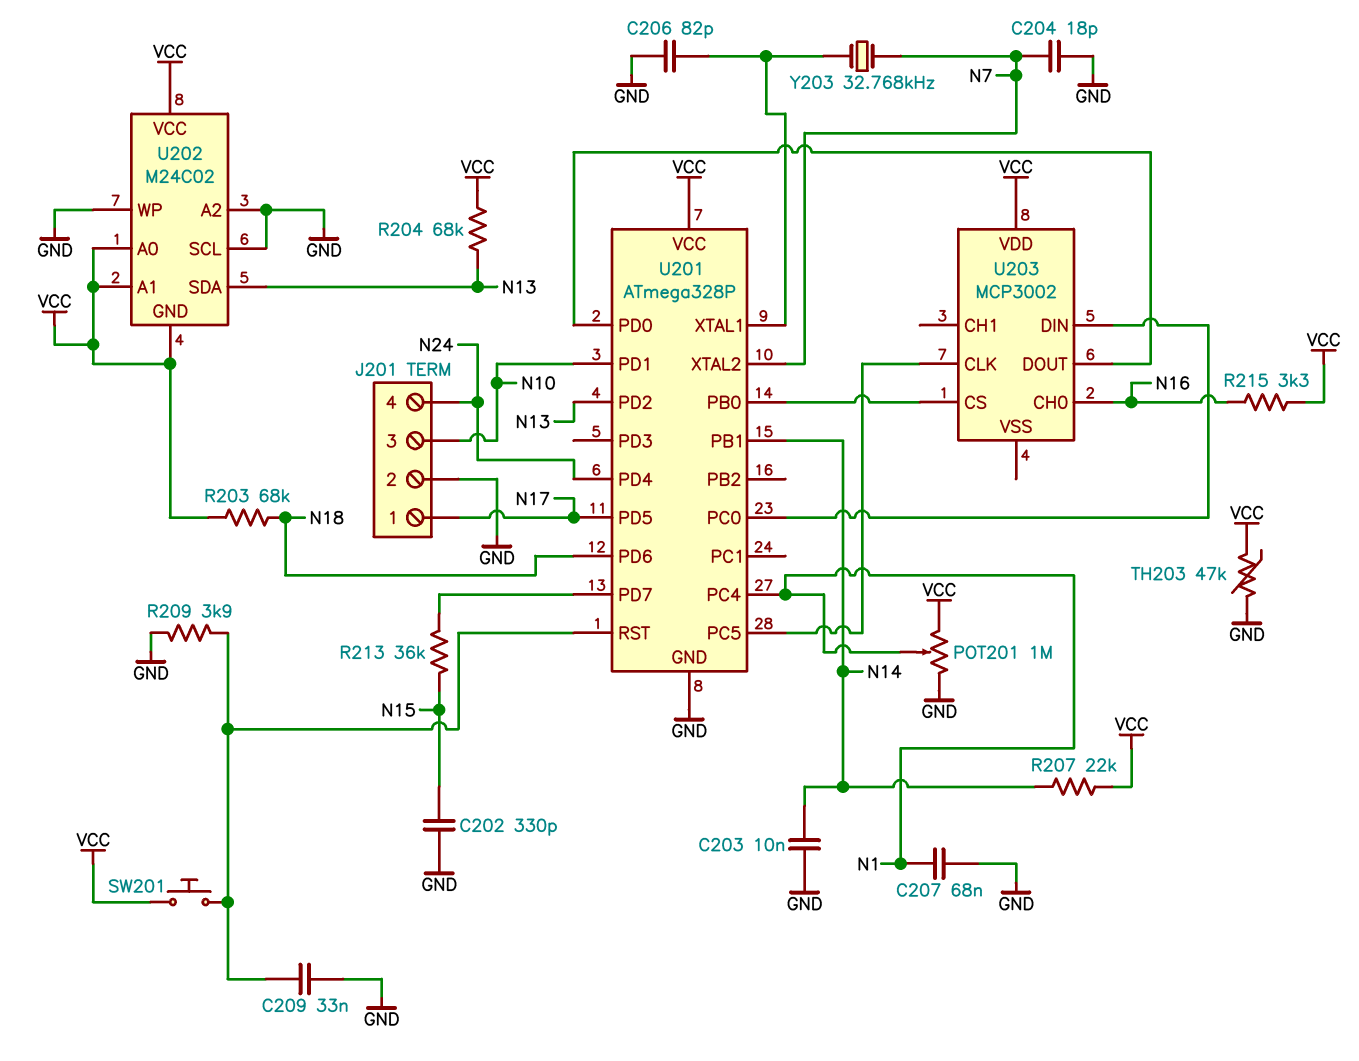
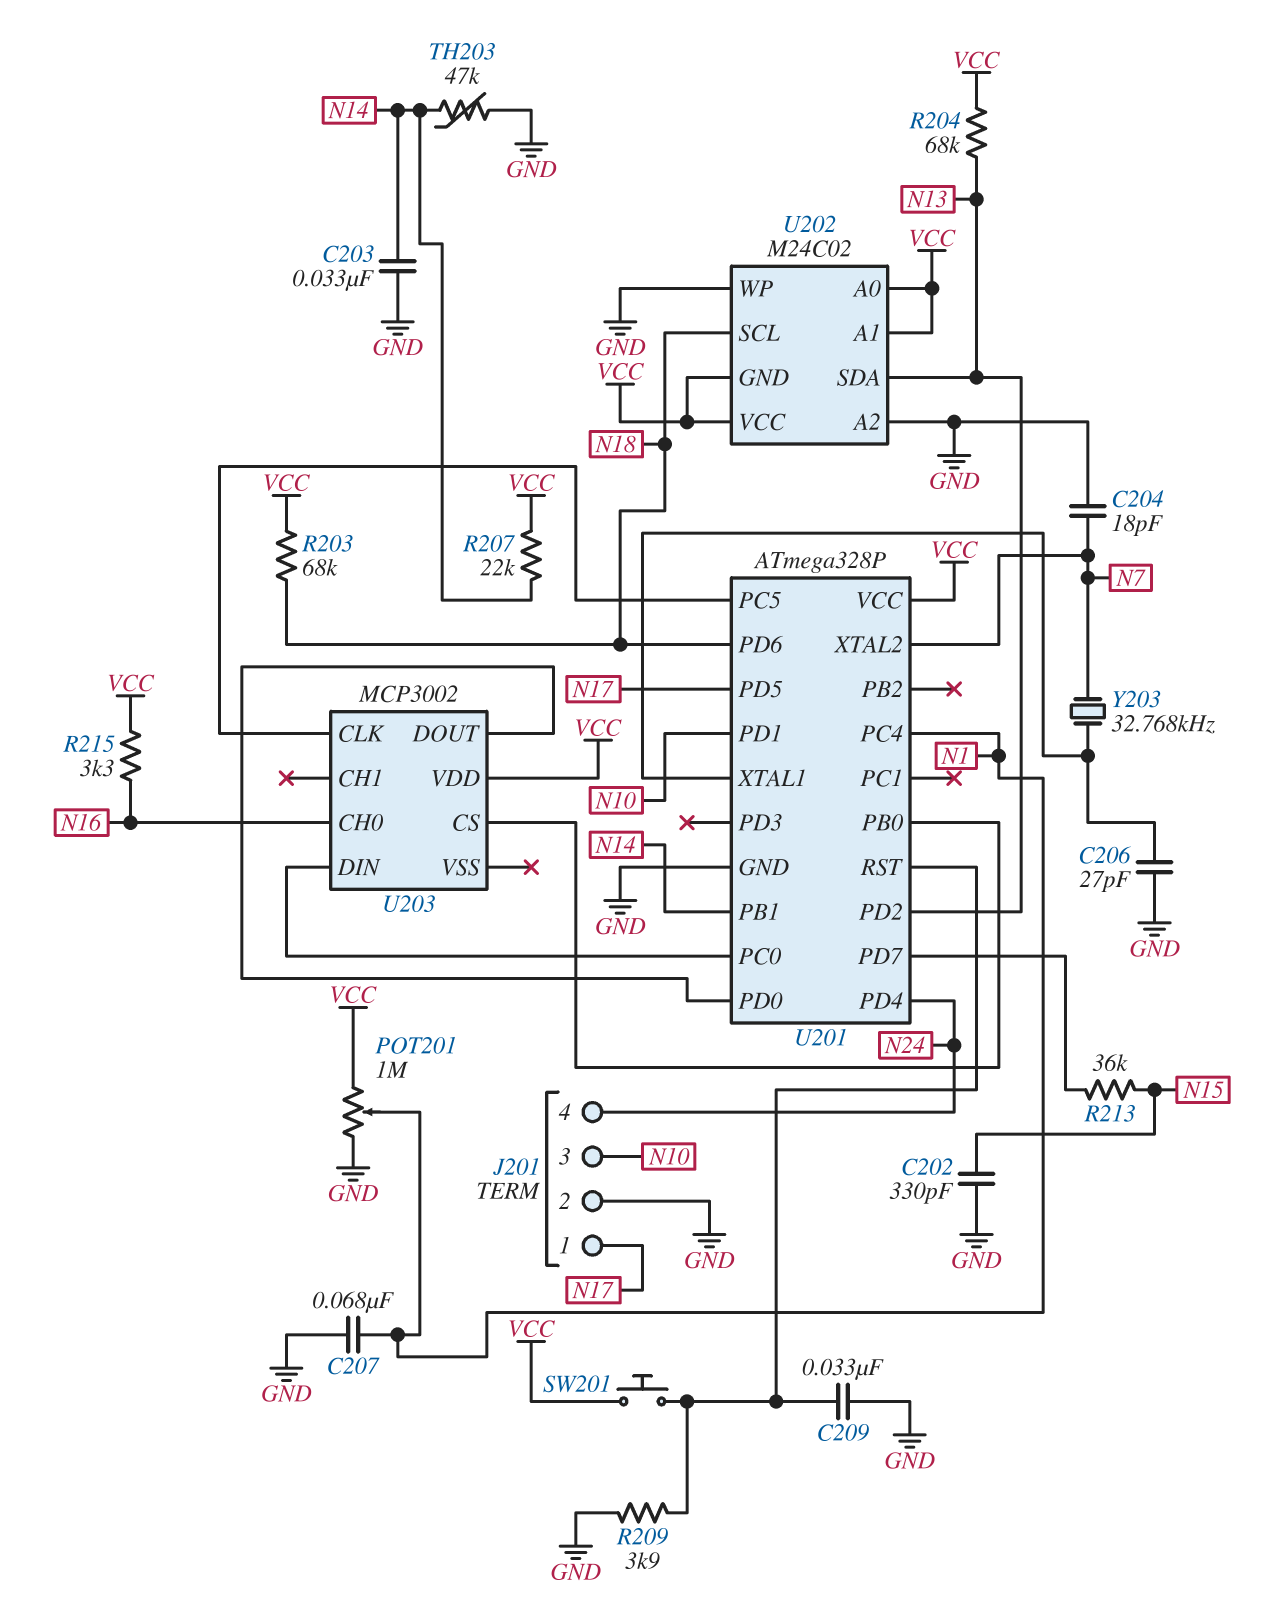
C203: 10nF (GND, N14) -> 33nF (GND, N14)
C206: 82pF (GND, U201/XTAL1) -> 27pF (GND, U201/XTAL1)
TH203: 47k (GND, VCC) -> 47k (GND, N14)
U202 pin SCL: GND -> N18

